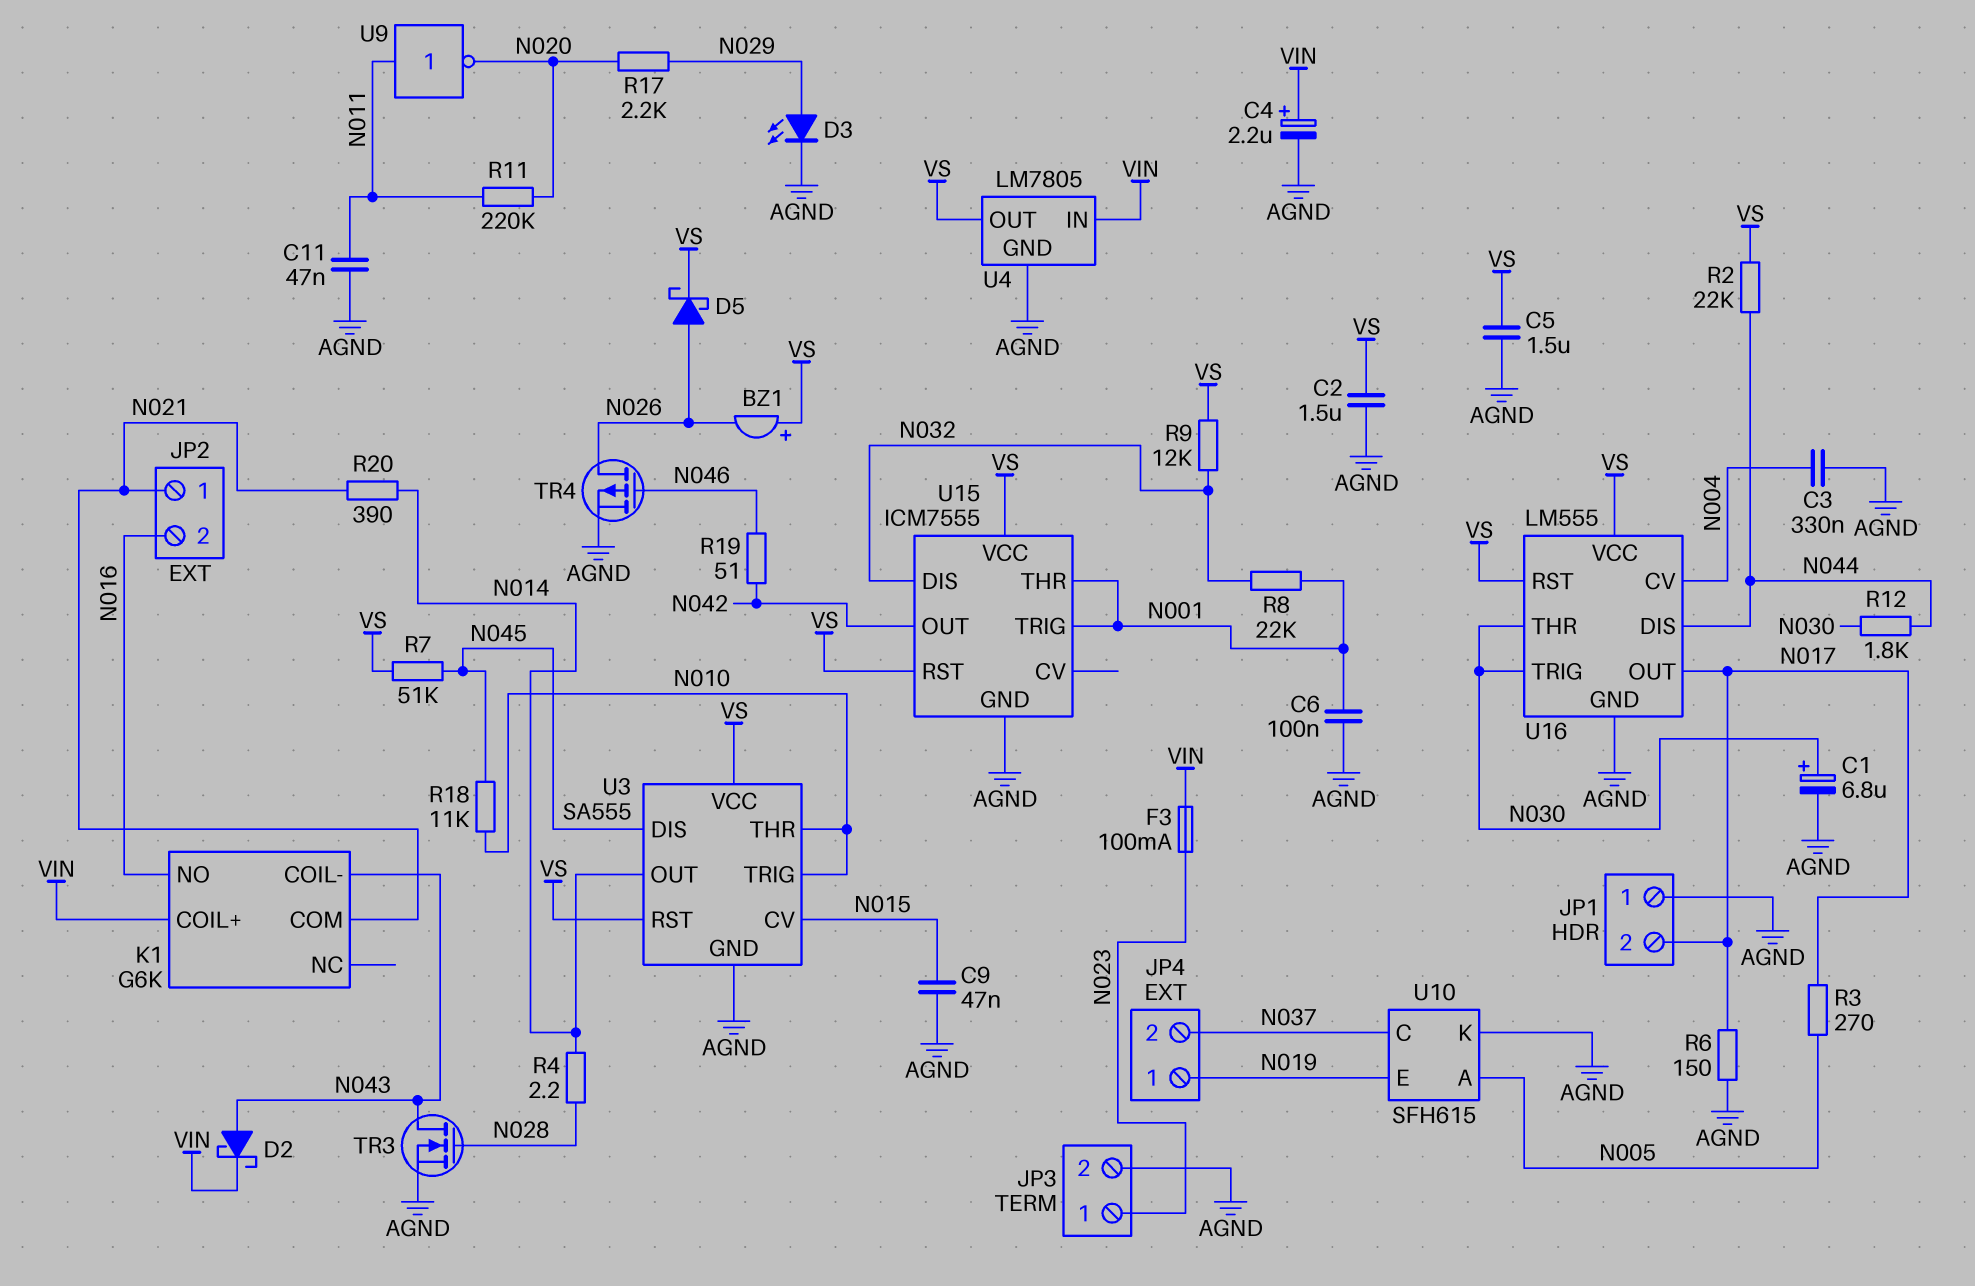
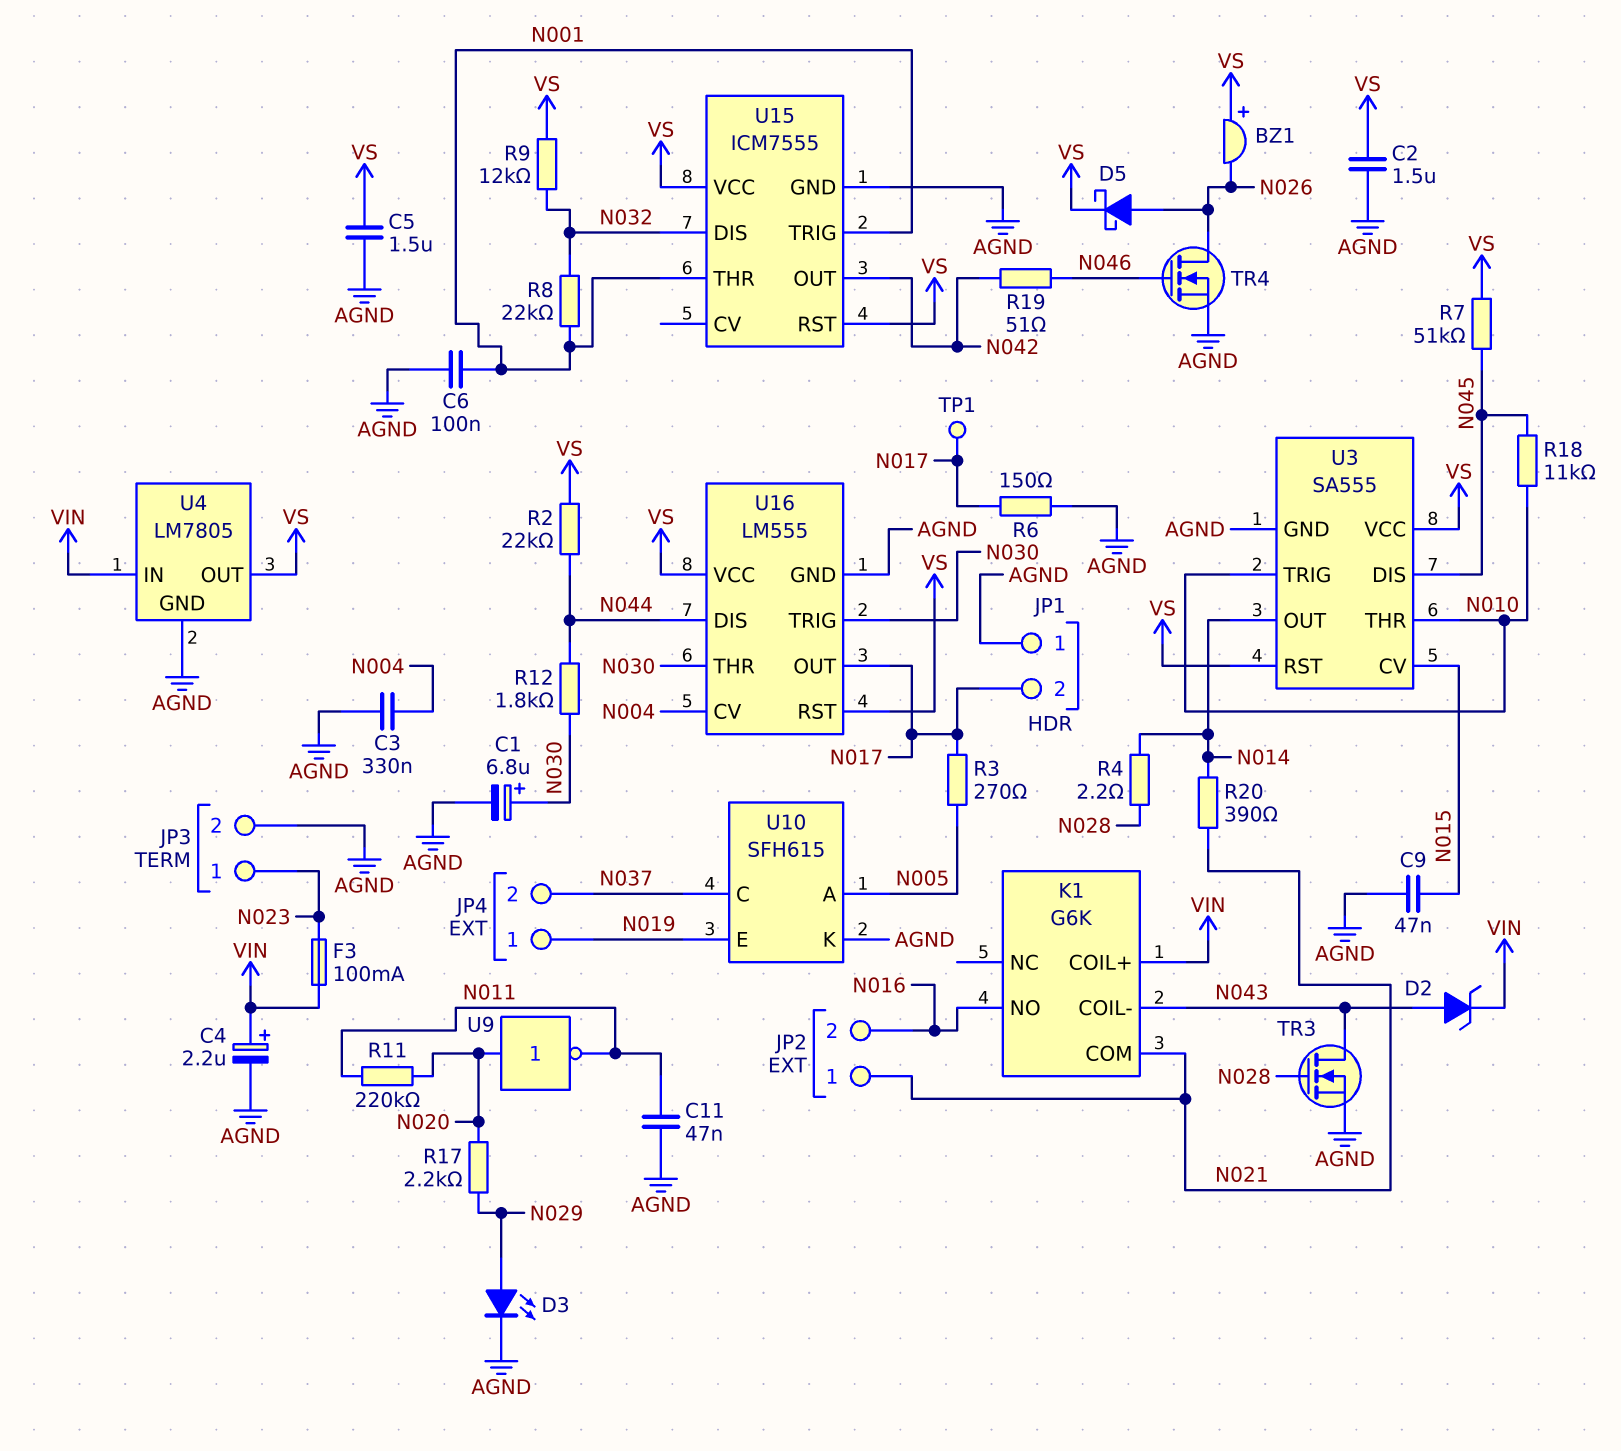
D2: schottky (A N043, K VIN) -> zener (A N043, K VIN)
TP1: none -> test point (N017)
TR4: PMOS (G N046, D N026, S AGND) -> NMOS (G N046, D N026, S AGND)
U9: NOT (in N011, out N020) -> NOT (in N020, out N011)

